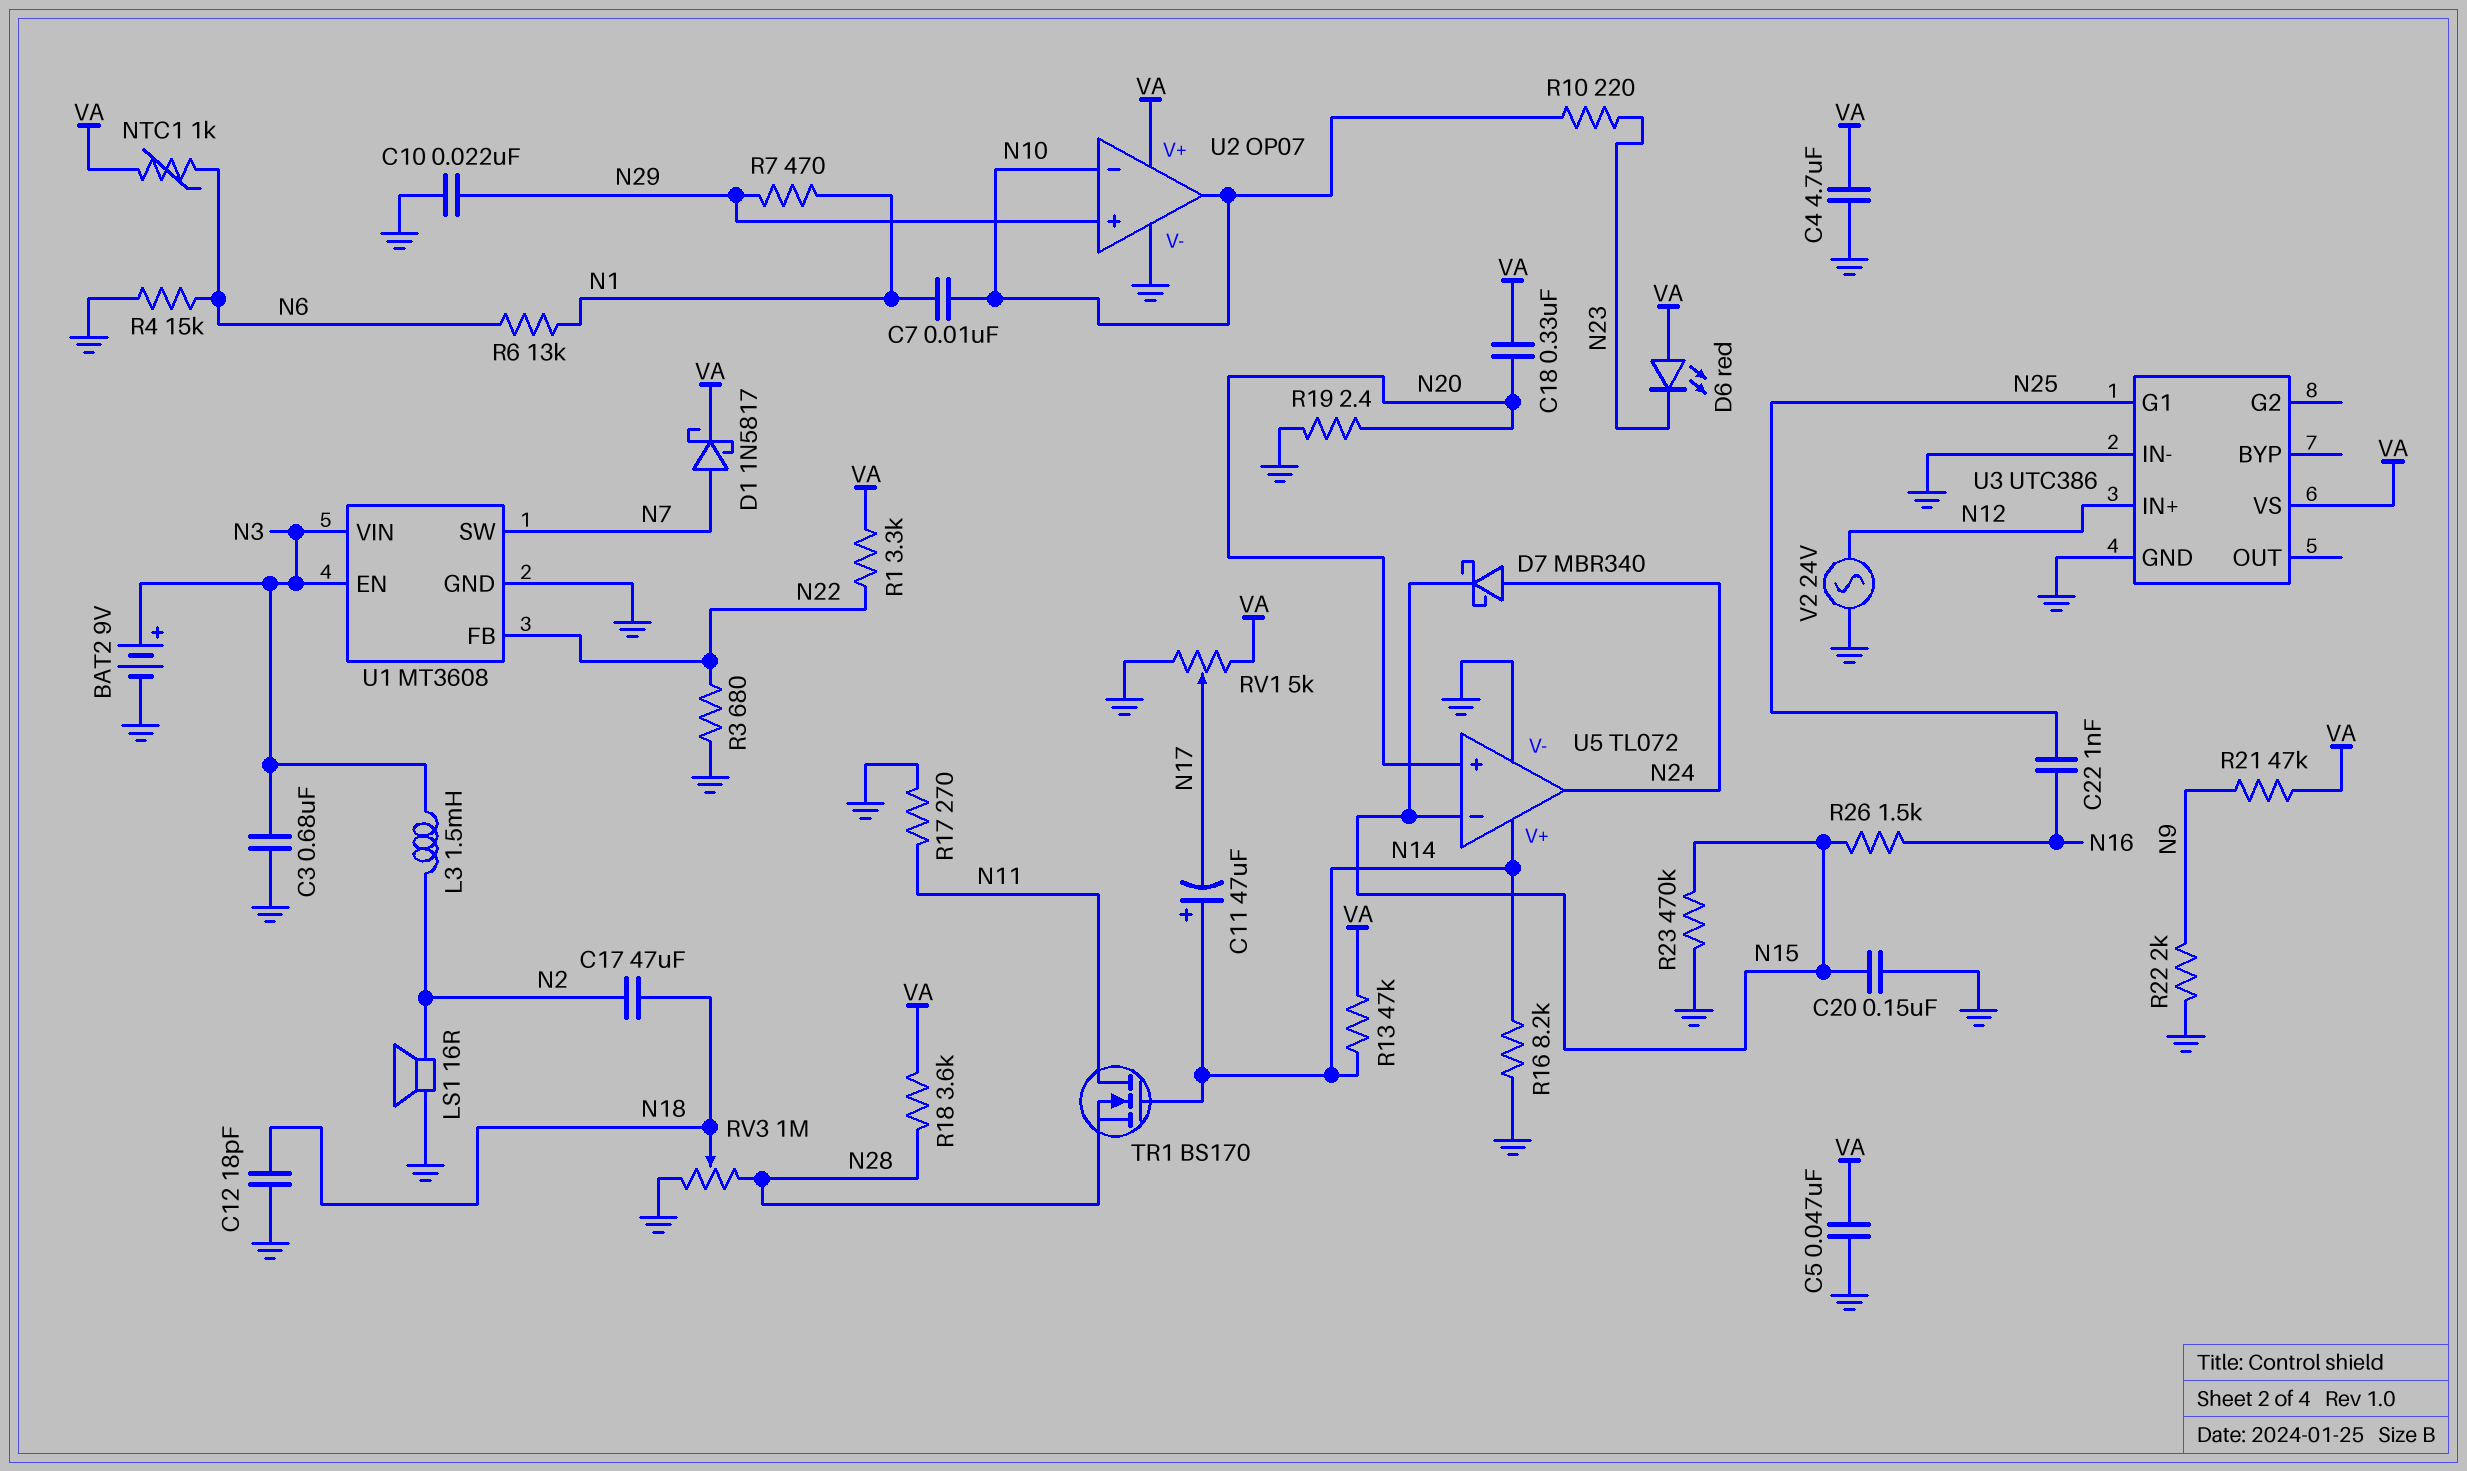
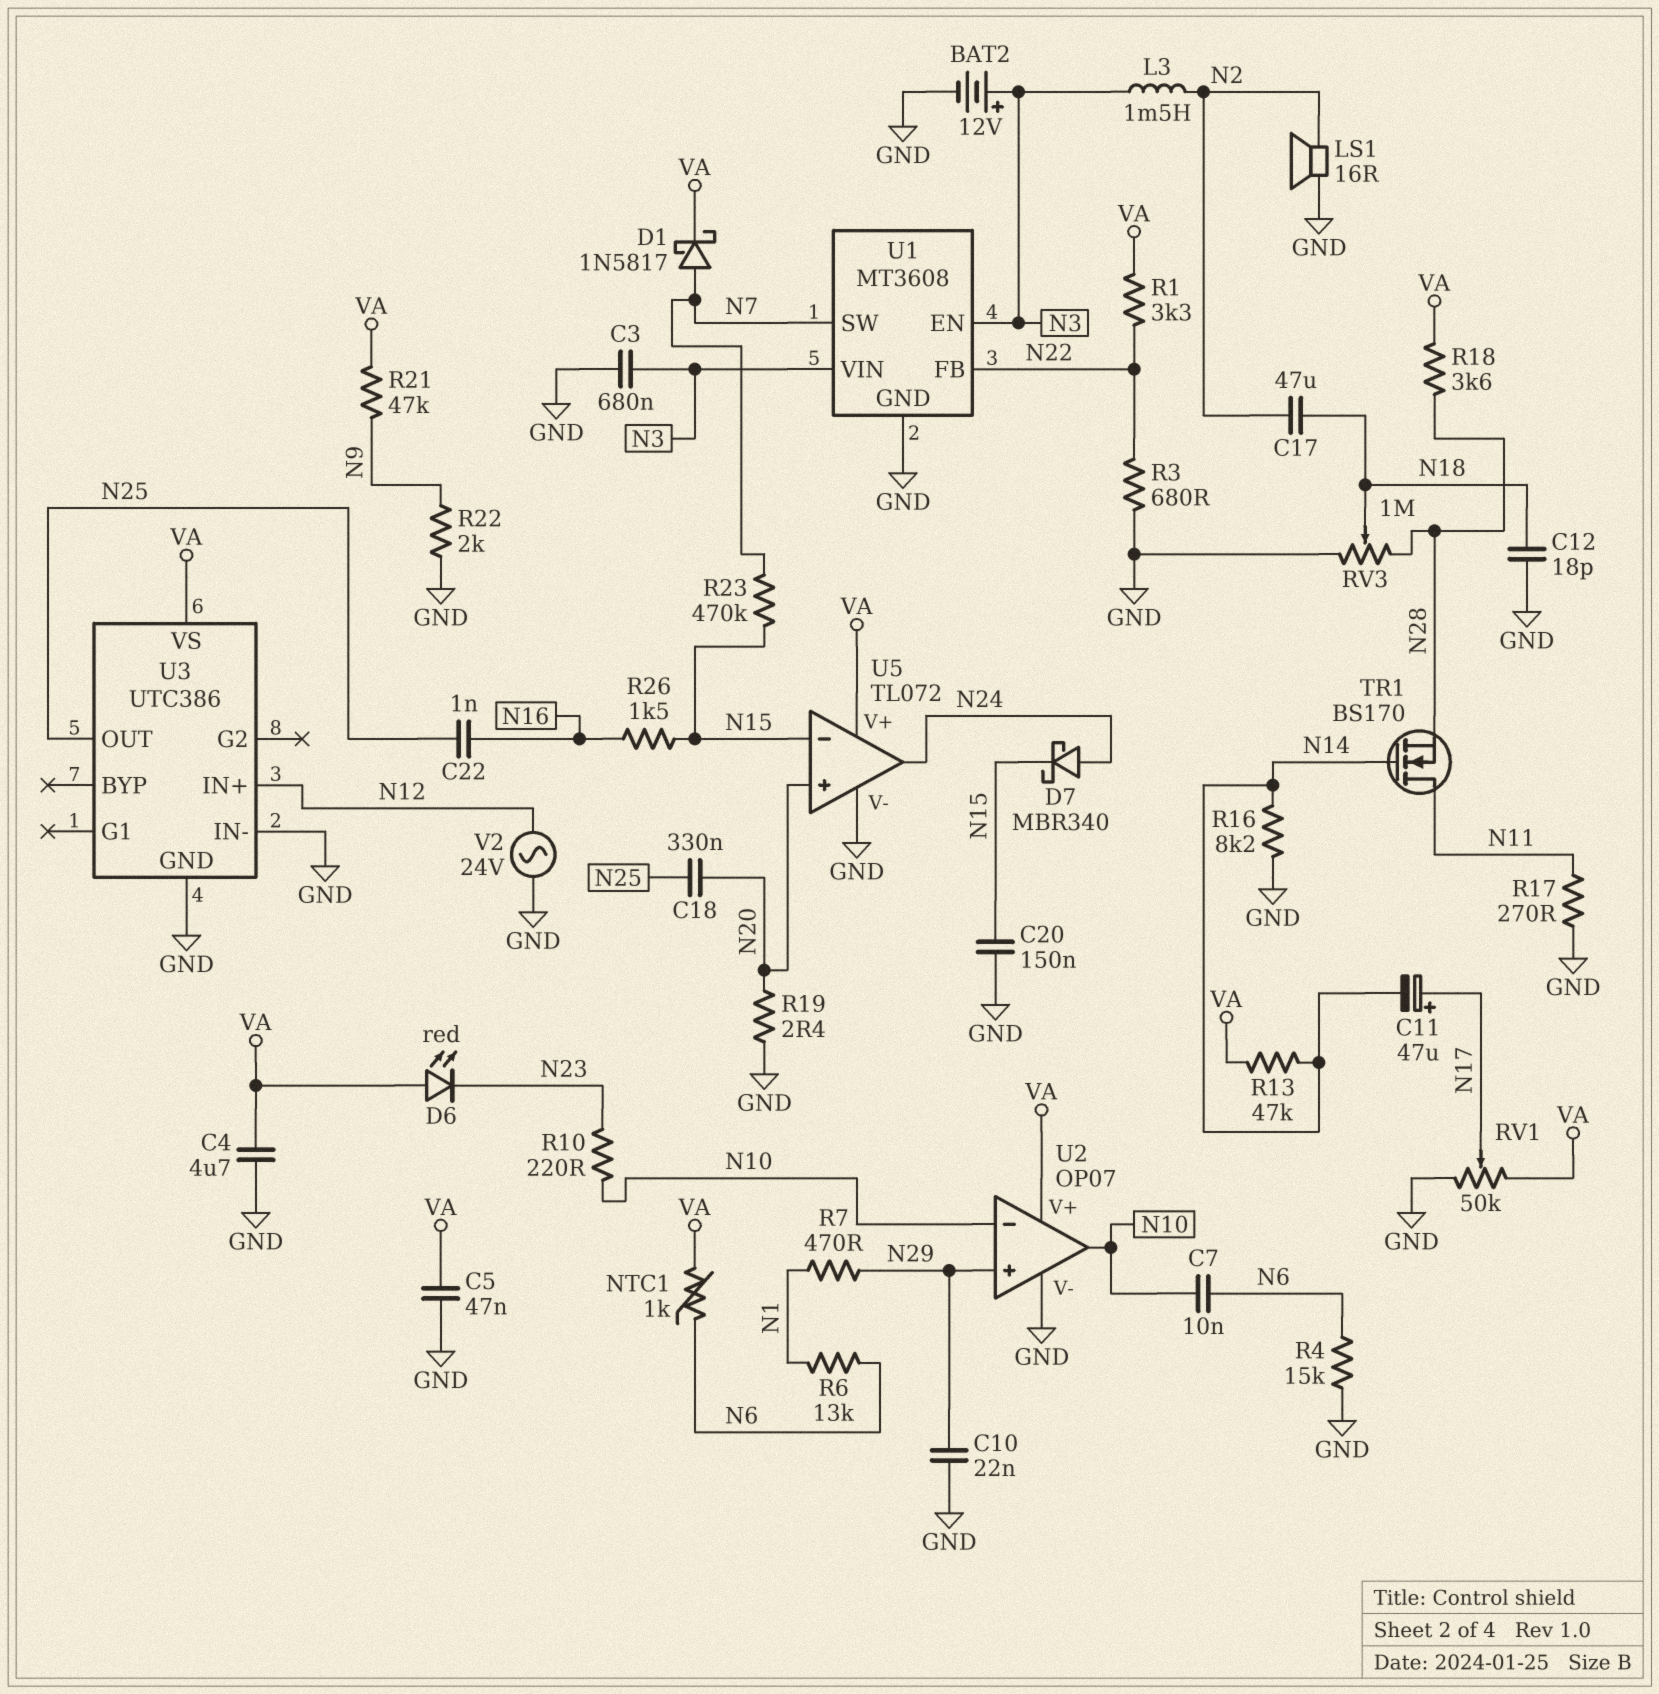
BAT2: 9V (plus N3, minus GND) -> 12V (plus N3, minus GND)
C7: 10nF (N1, N10) -> 10nF (N6, N10)
C11: 47uF (plus N14, minus N17) -> 47uF (plus N17, minus N14)
C18: 330nF (N20, VA) -> 330nF (N20, N25)
R23: 470k (GND, N15) -> 470k (N7, N15)
RV1: 5k (GND, VA, wiper N17) -> 50k (GND, VA, wiper N17)
U3 pin G1: N25 -> none
U3 pin OUT: none -> N25
U5 pin V+: N14 -> VA

